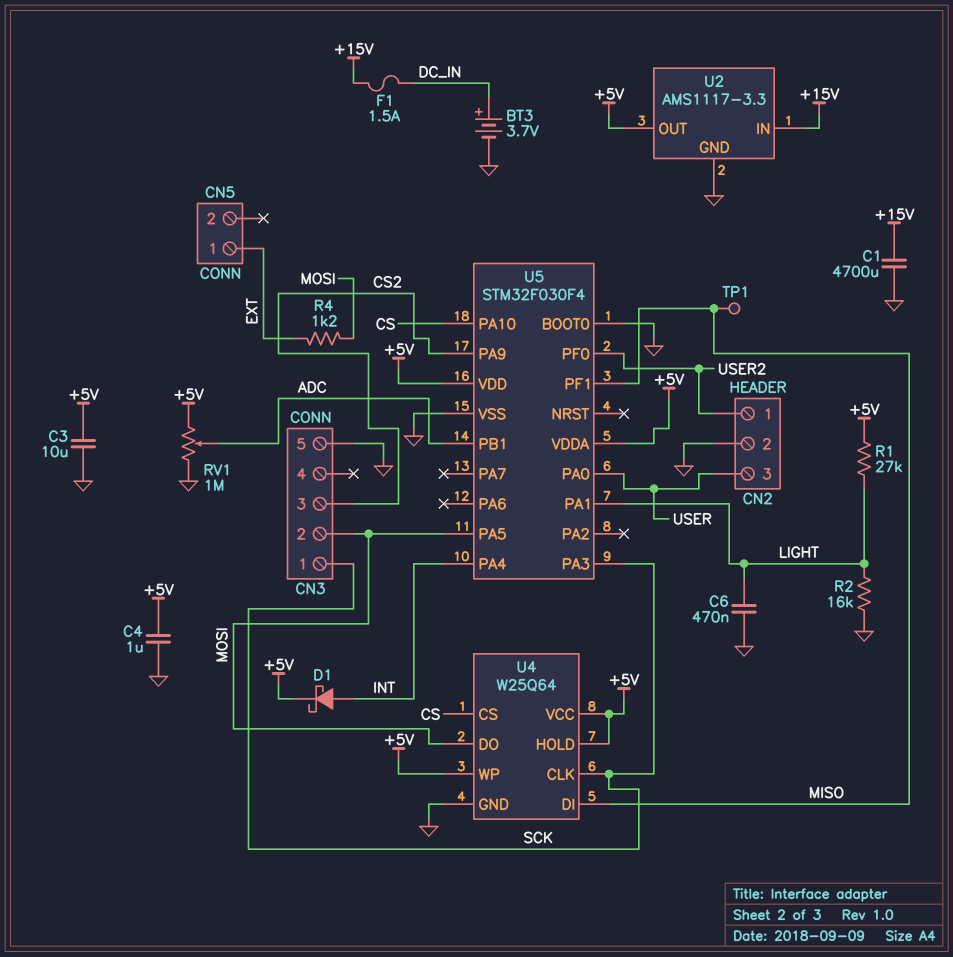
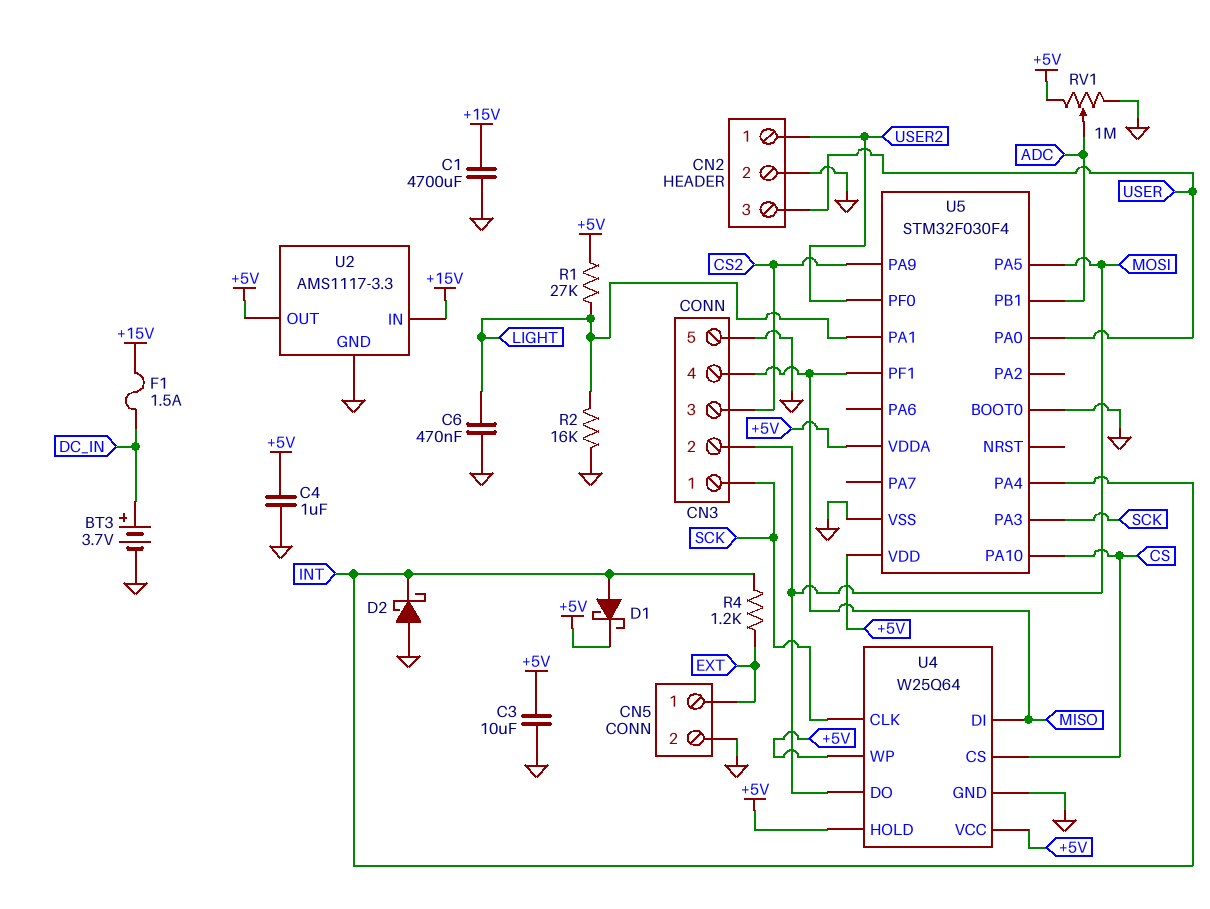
CN3 pin 4: none -> MISO
CN5 pin 2: none -> GND
D2: none -> schottky (A GND, K INT)
R4: 1.2k (EXT, MOSI) -> 1.2k (EXT, INT)
TP1: test point (MISO) -> none

